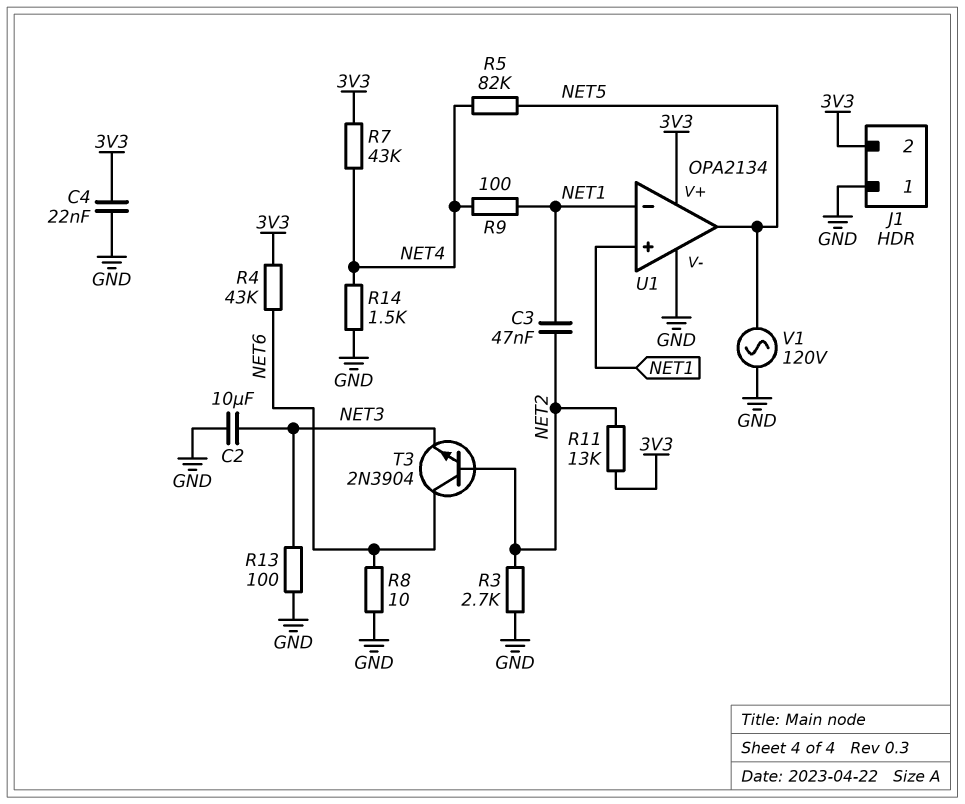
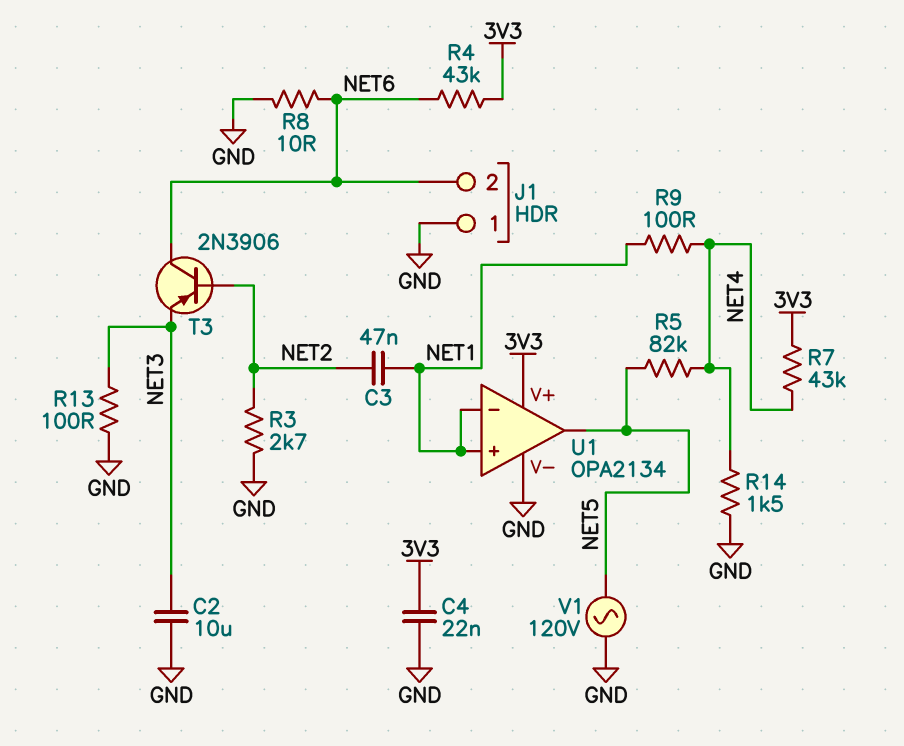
J1 pin 2: 3V3 -> NET6
R11: 13k (3V3, NET2) -> none
T3: NPN 2N3904 (B NET2, C NET6, E NET3) -> PNP 2N3906 (B NET2, C NET6, E NET3)

